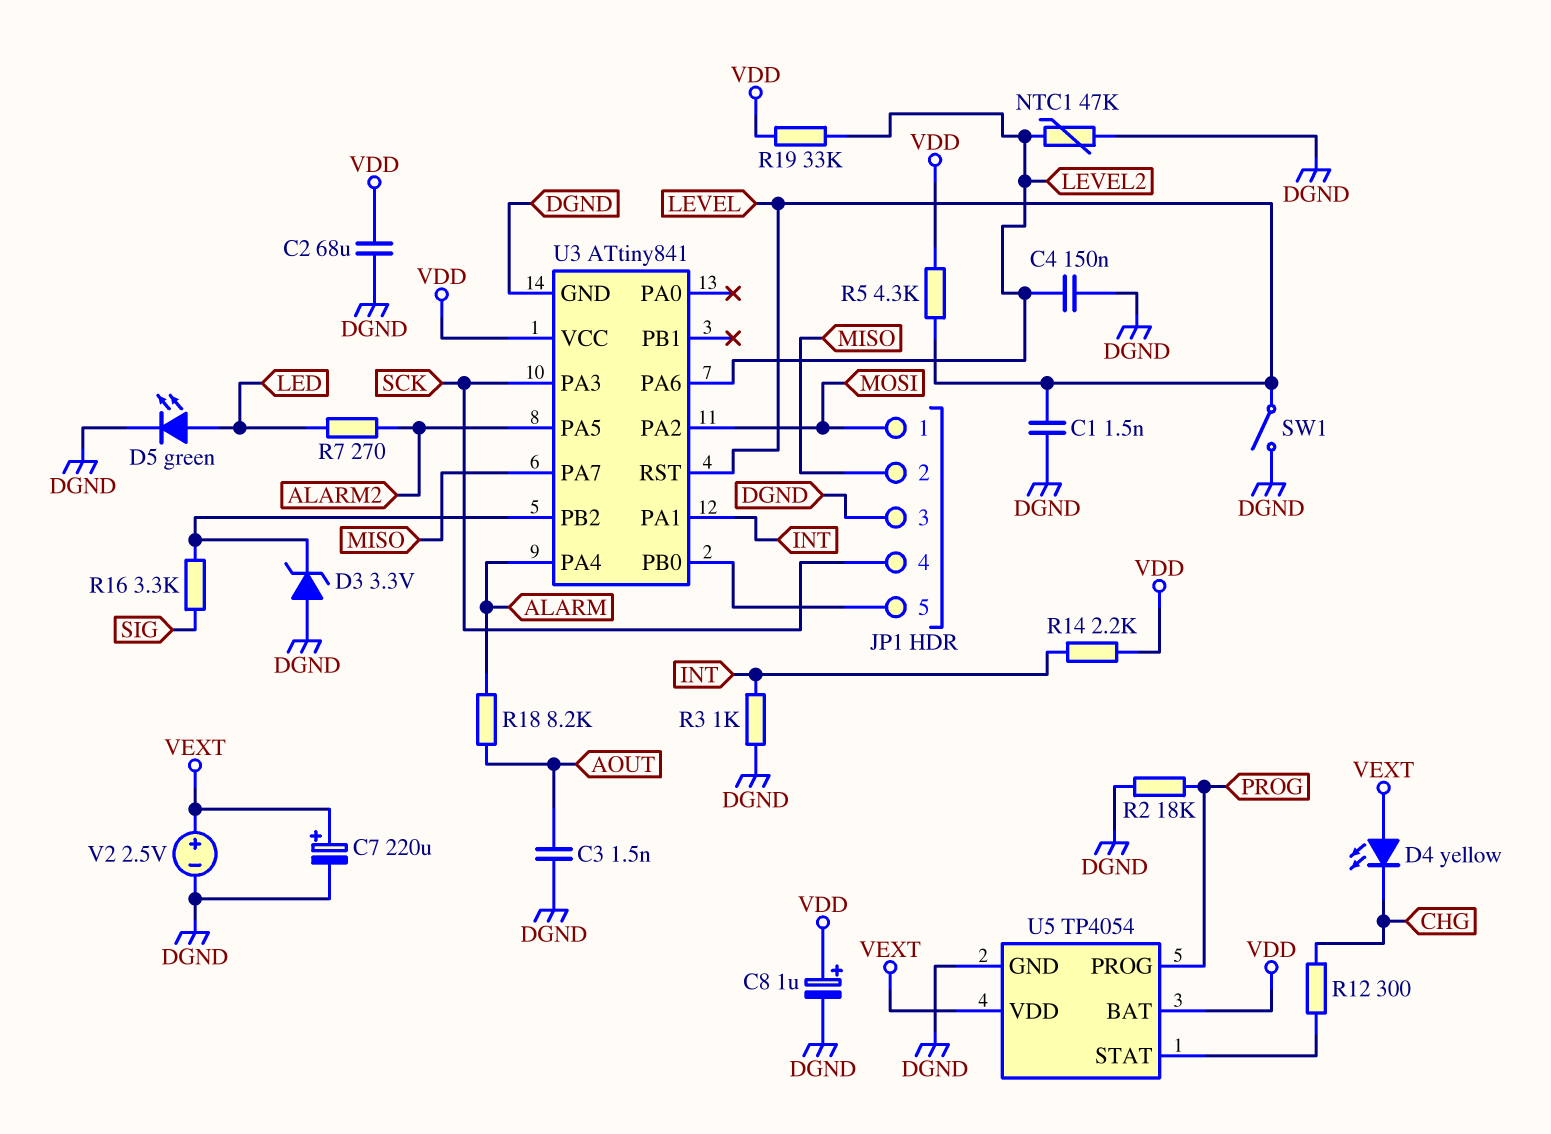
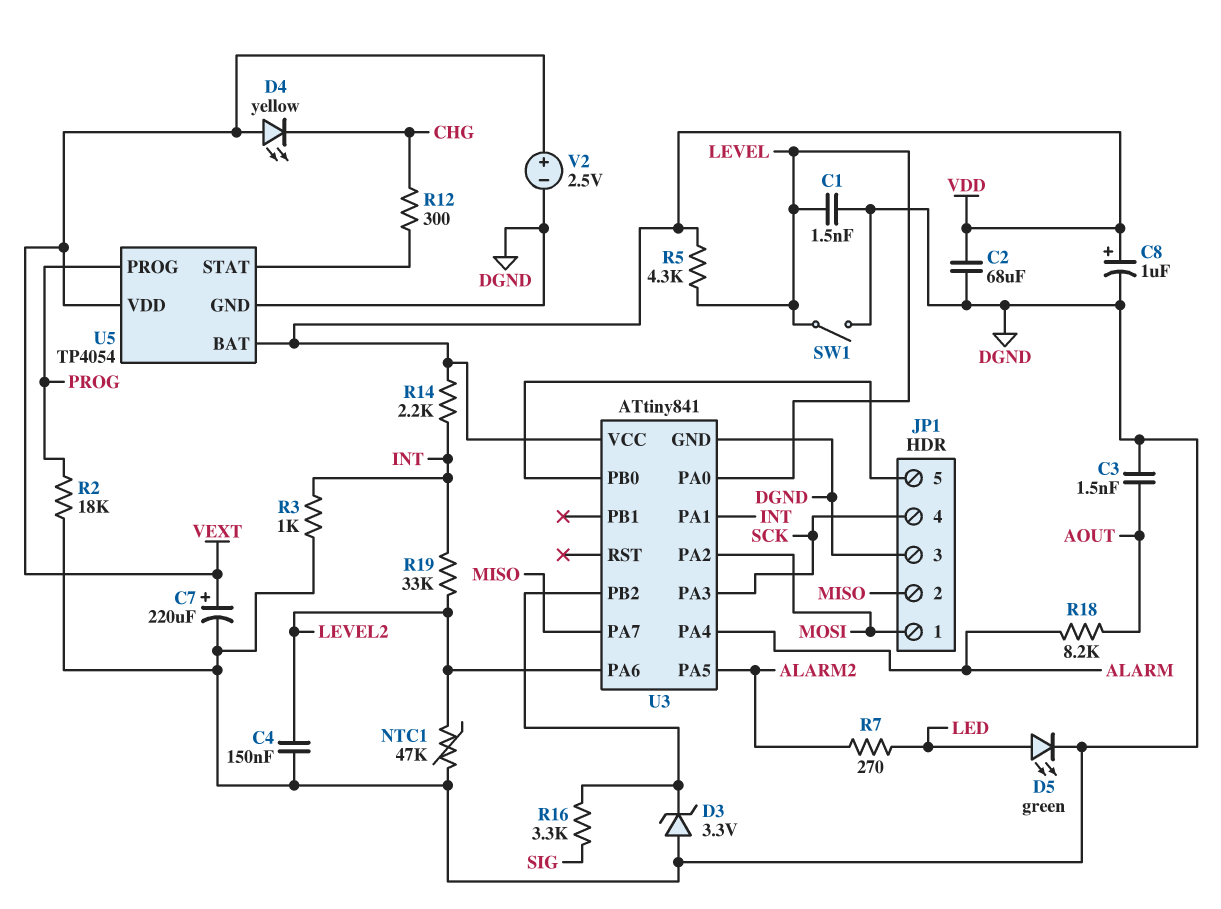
R19: 33k (LEVEL2, VDD) -> 33k (INT, LEVEL2)
U3 pin PA0: none -> LEVEL
U3 pin RST: LEVEL -> none

